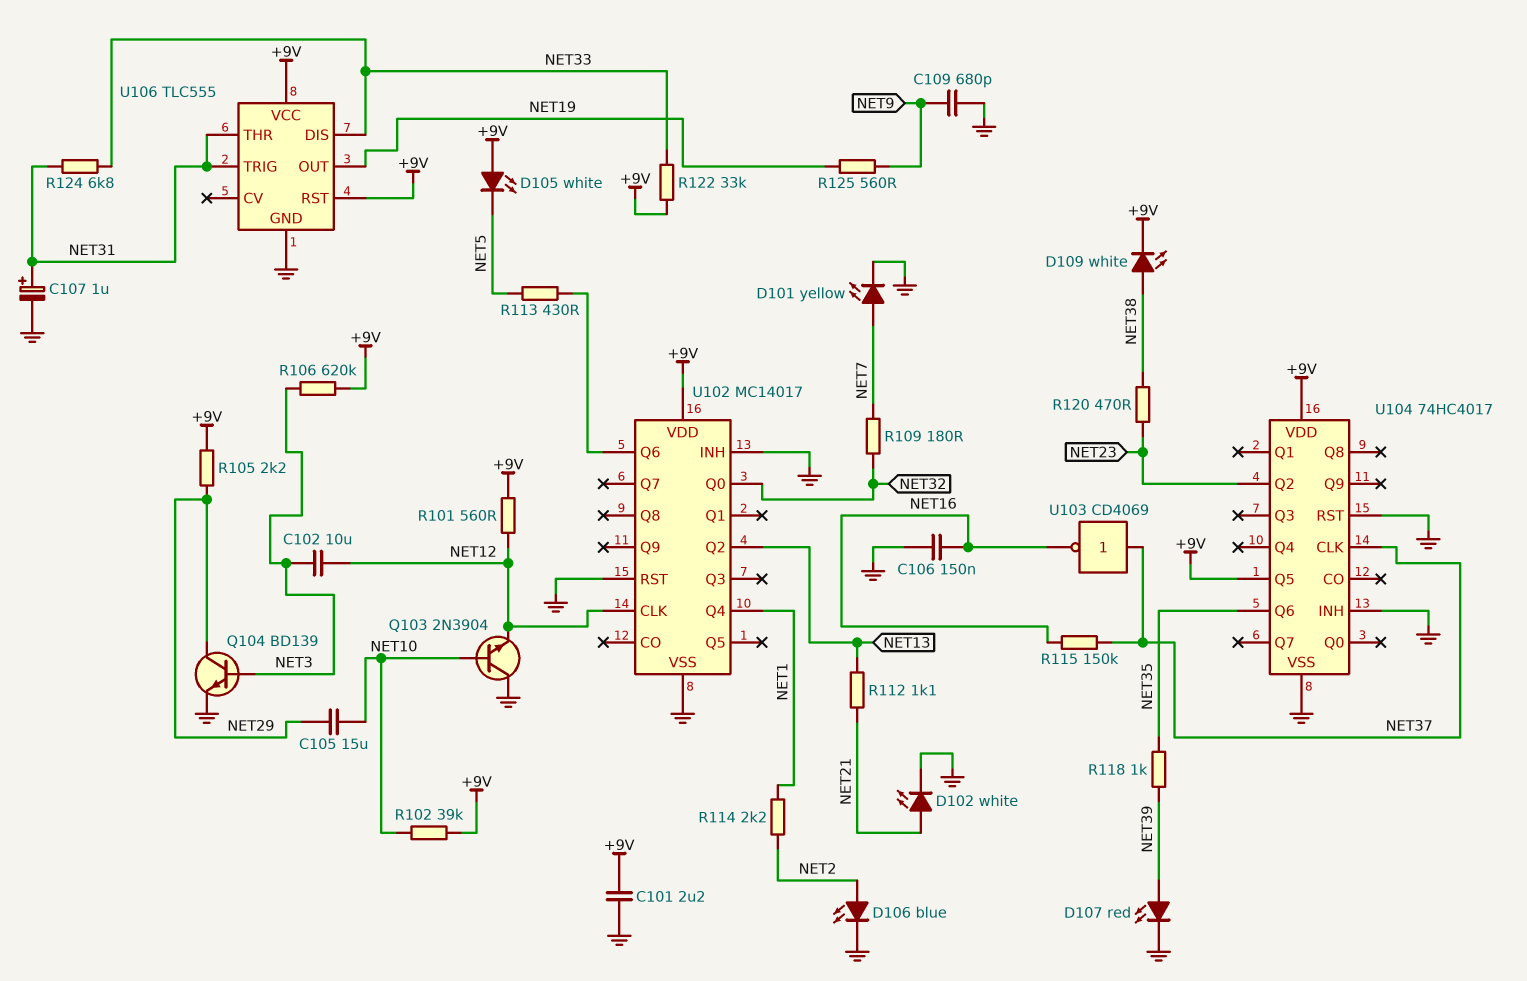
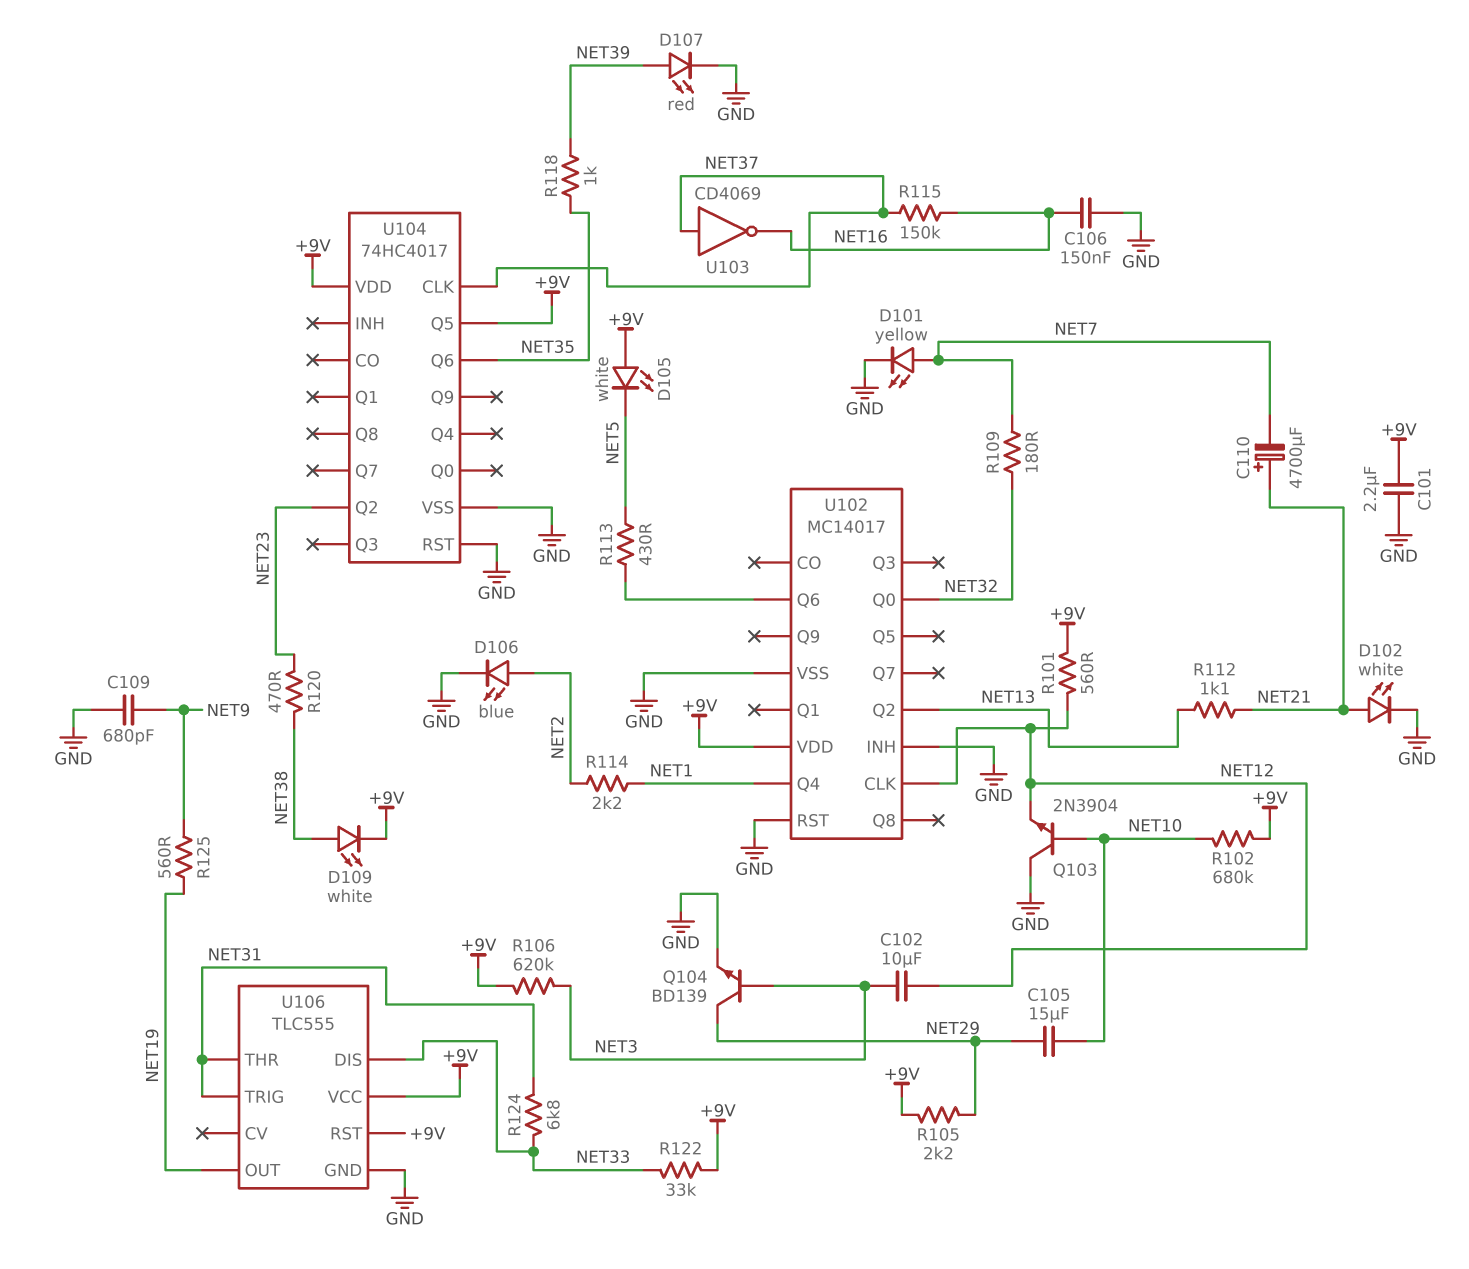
C107: 1uF (plus NET31, minus GND) -> none
C110: none -> 4700uF (plus NET21, minus NET7)
R102: 39k (+9V, NET10) -> 680k (+9V, NET10)
U104 pin INH: GND -> none

